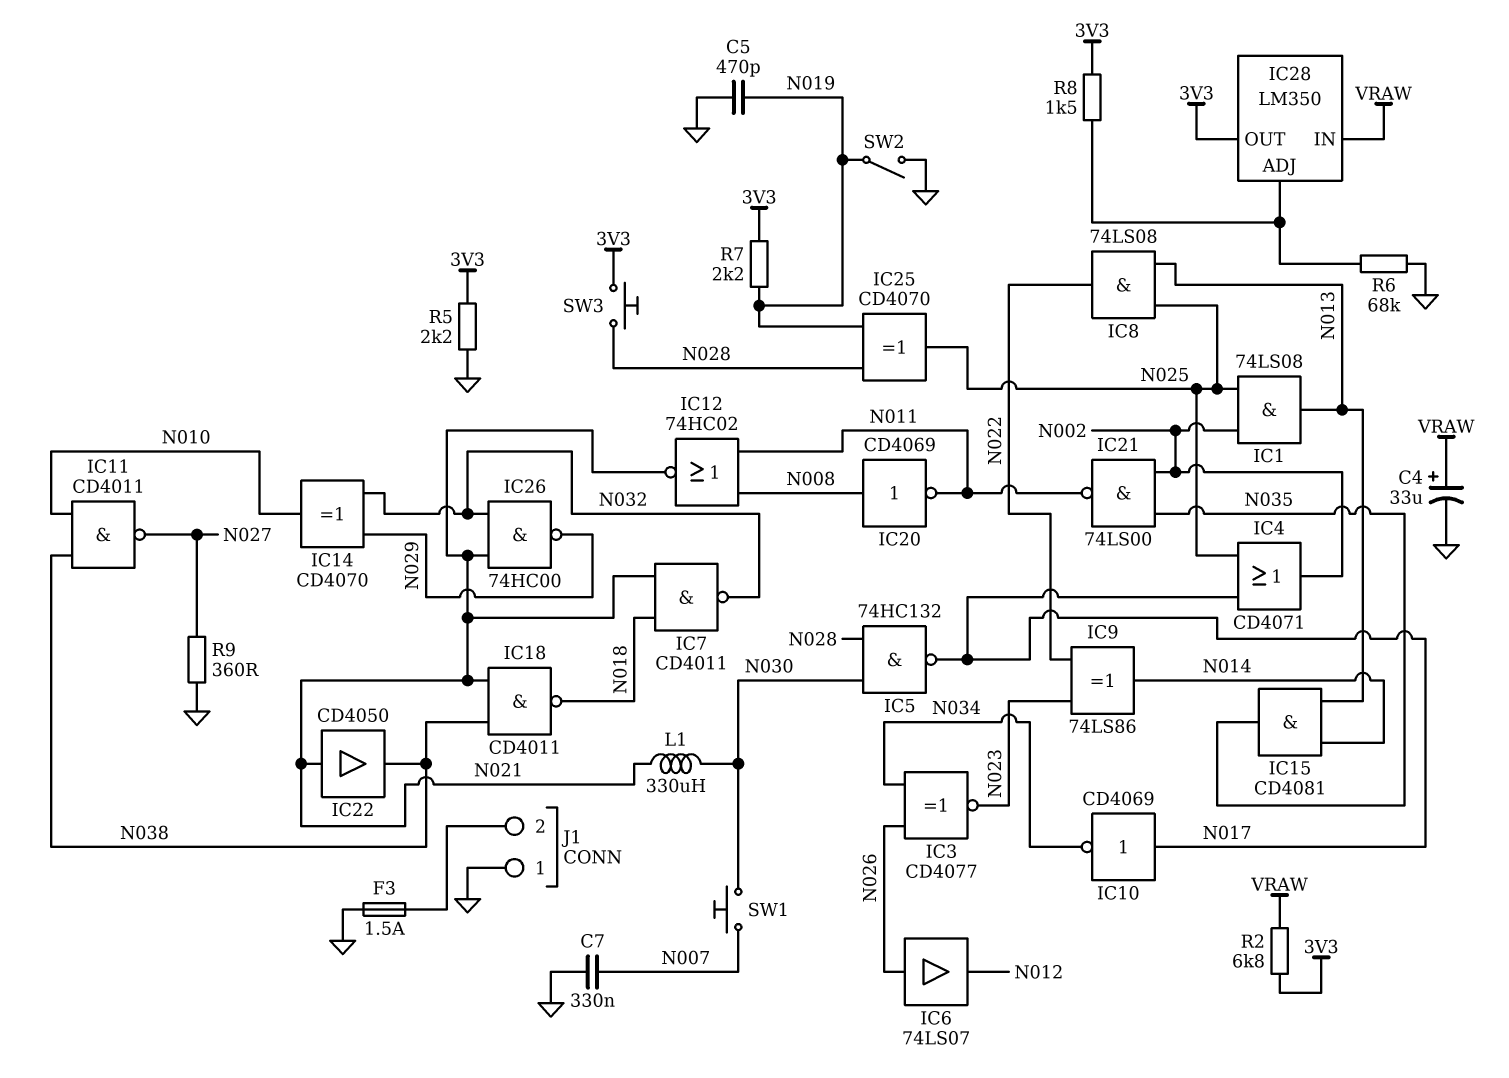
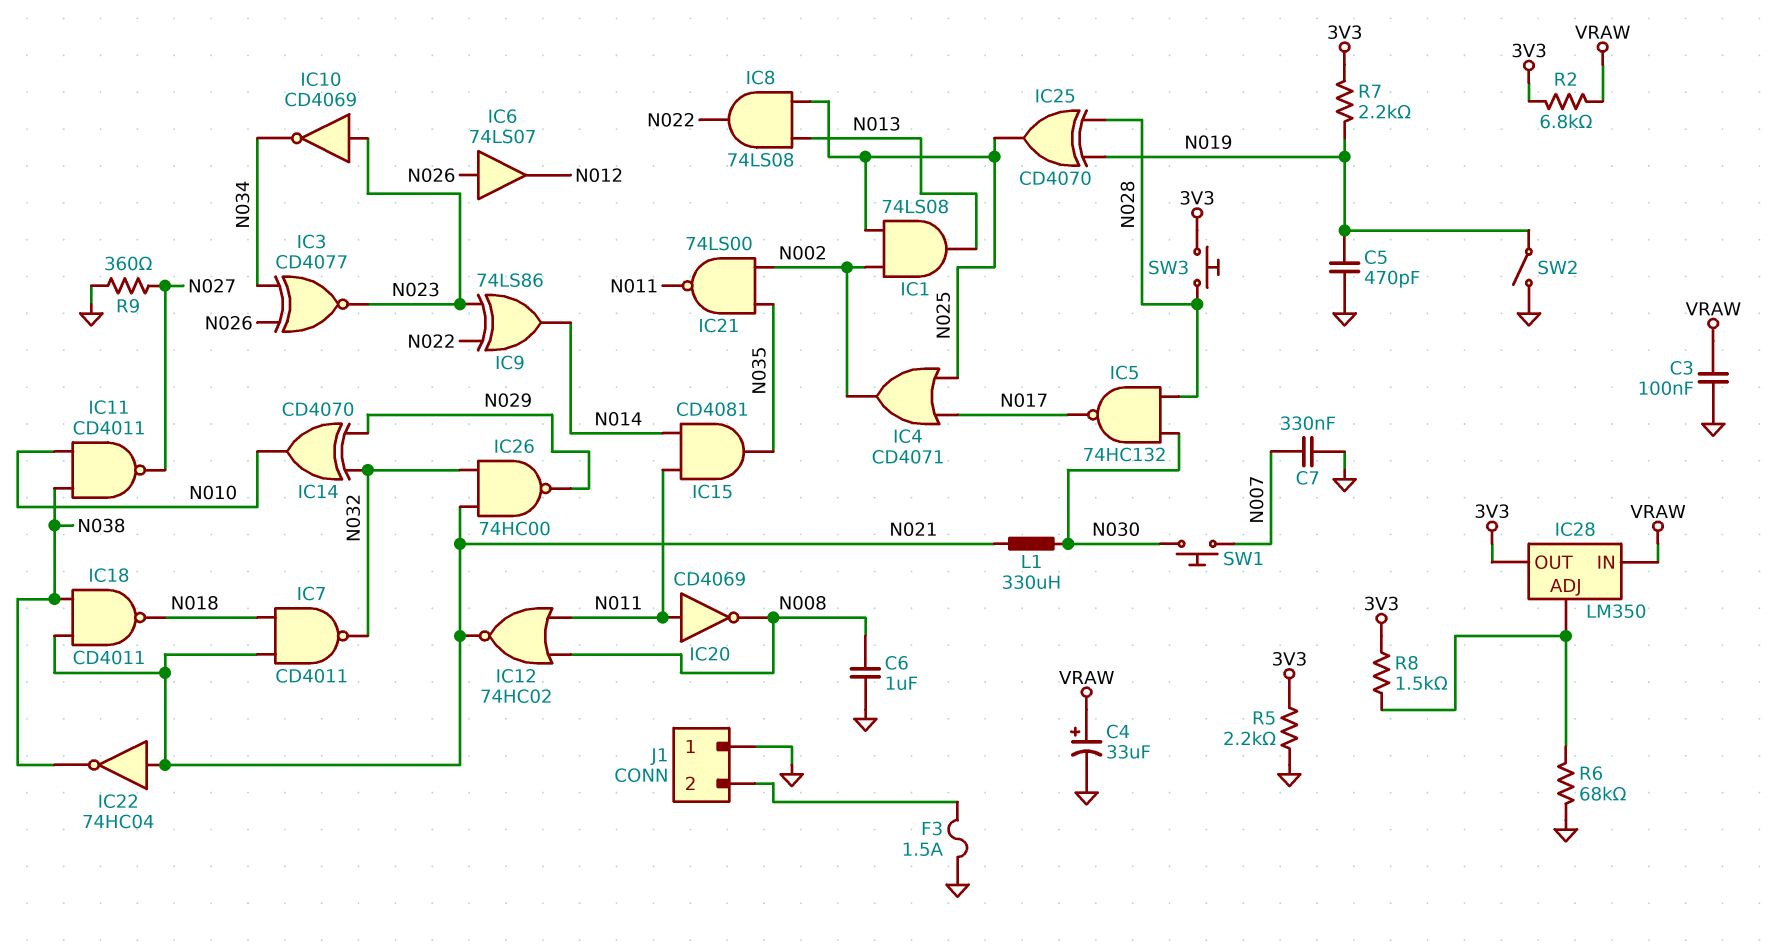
C3: none -> 100nF (GND, VRAW)
C6: none -> 1uF (GND, N008)
IC10: NOT CD4069 (in N017, out N034) -> NOT CD4069 (in N023, out N034)
IC15: AND CD4081 (in N013, in N014, out N035) -> AND CD4081 (in N011, in N014, out N035)
IC20: NOT CD4069 (in N008, out N011) -> NOT CD4069 (in N011, out N008)
IC22: buffer CD4050 (in N021, out N038) -> NOT 74HC04 (in N021, out N038)

